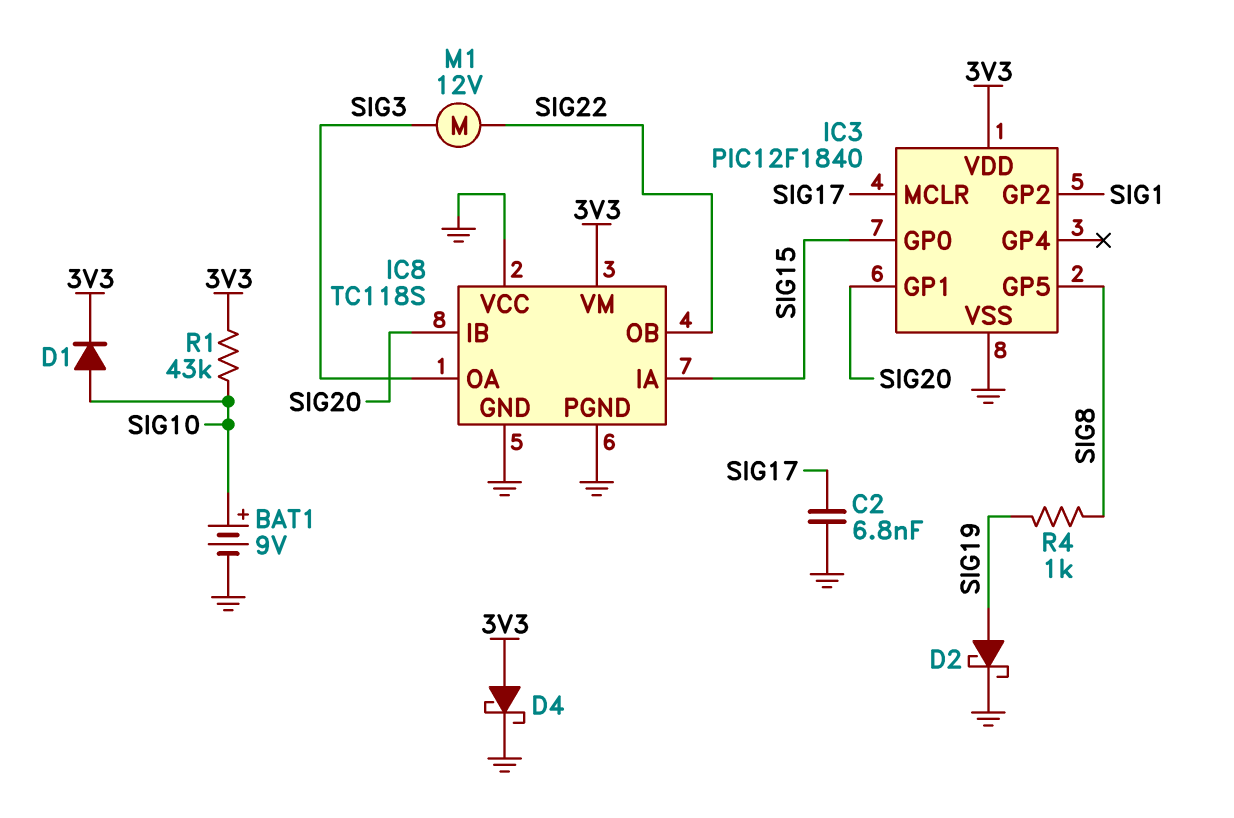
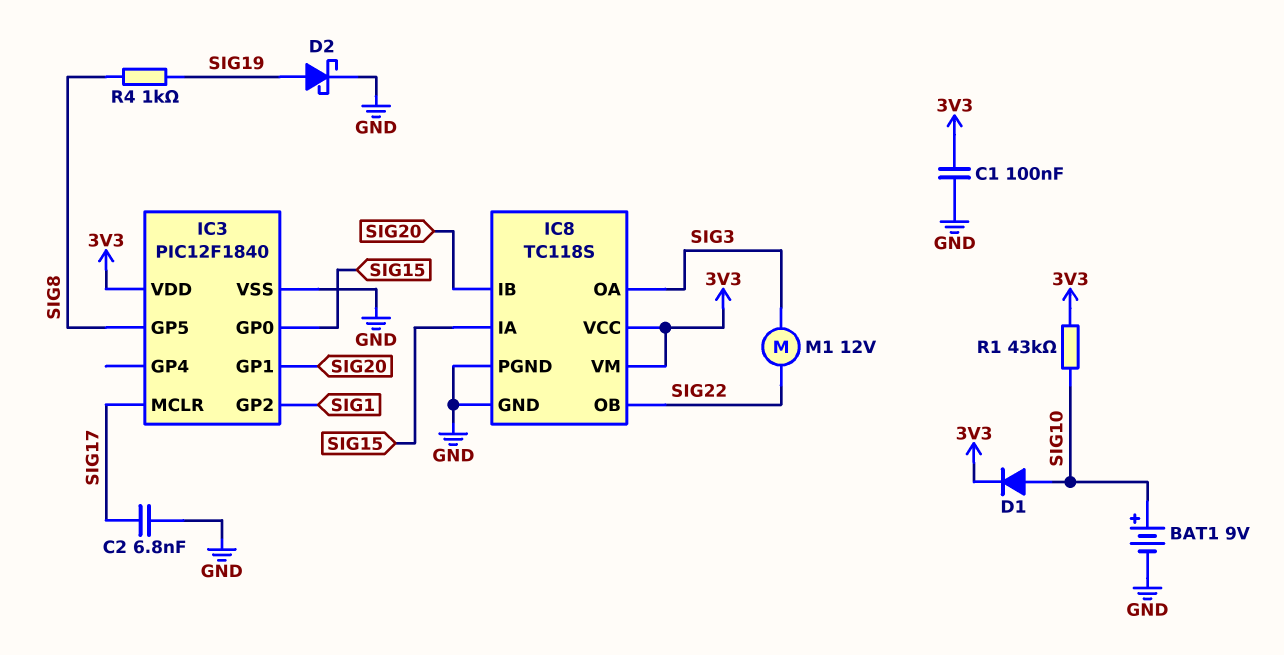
C1: none -> 100nF (3V3, GND)
D4: schottky (A 3V3, K GND) -> none
IC8 pin VCC: GND -> 3V3

